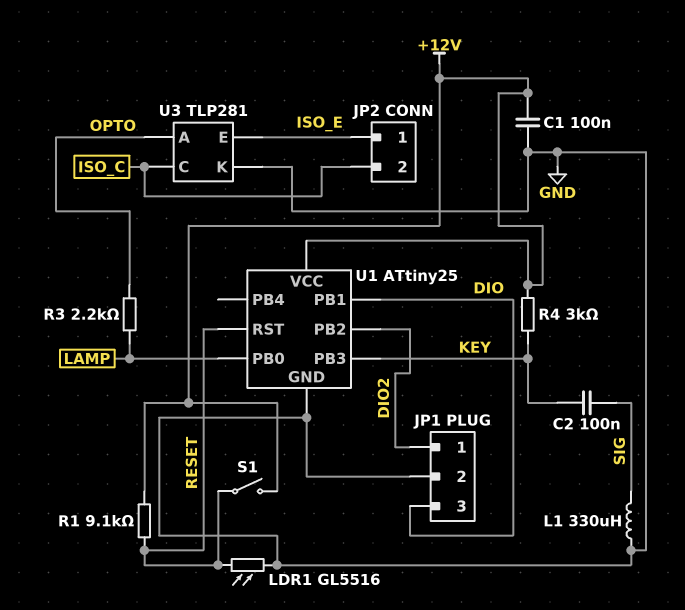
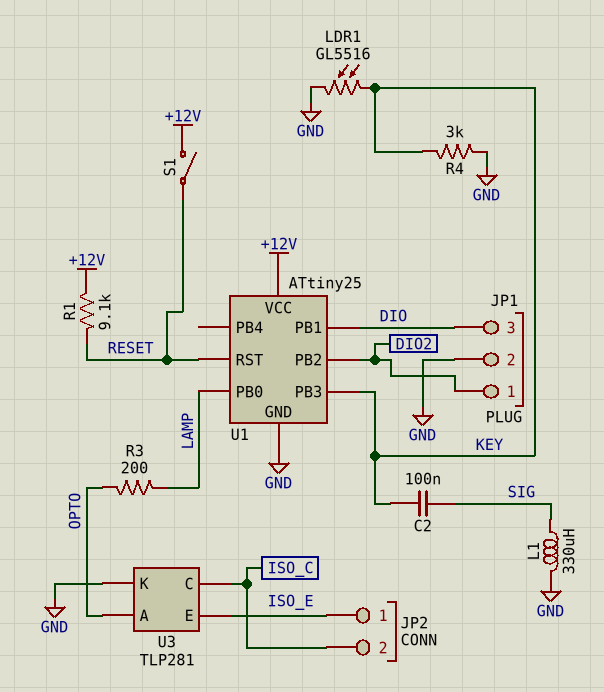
C1: 100nF (+12V, GND) -> none
LDR1: GL5516 (GND, RESET) -> GL5516 (GND, KEY)
R3: 2.2k (LAMP, OPTO) -> 200 (LAMP, OPTO)
R4: 3k (+12V, KEY) -> 3k (GND, KEY)

